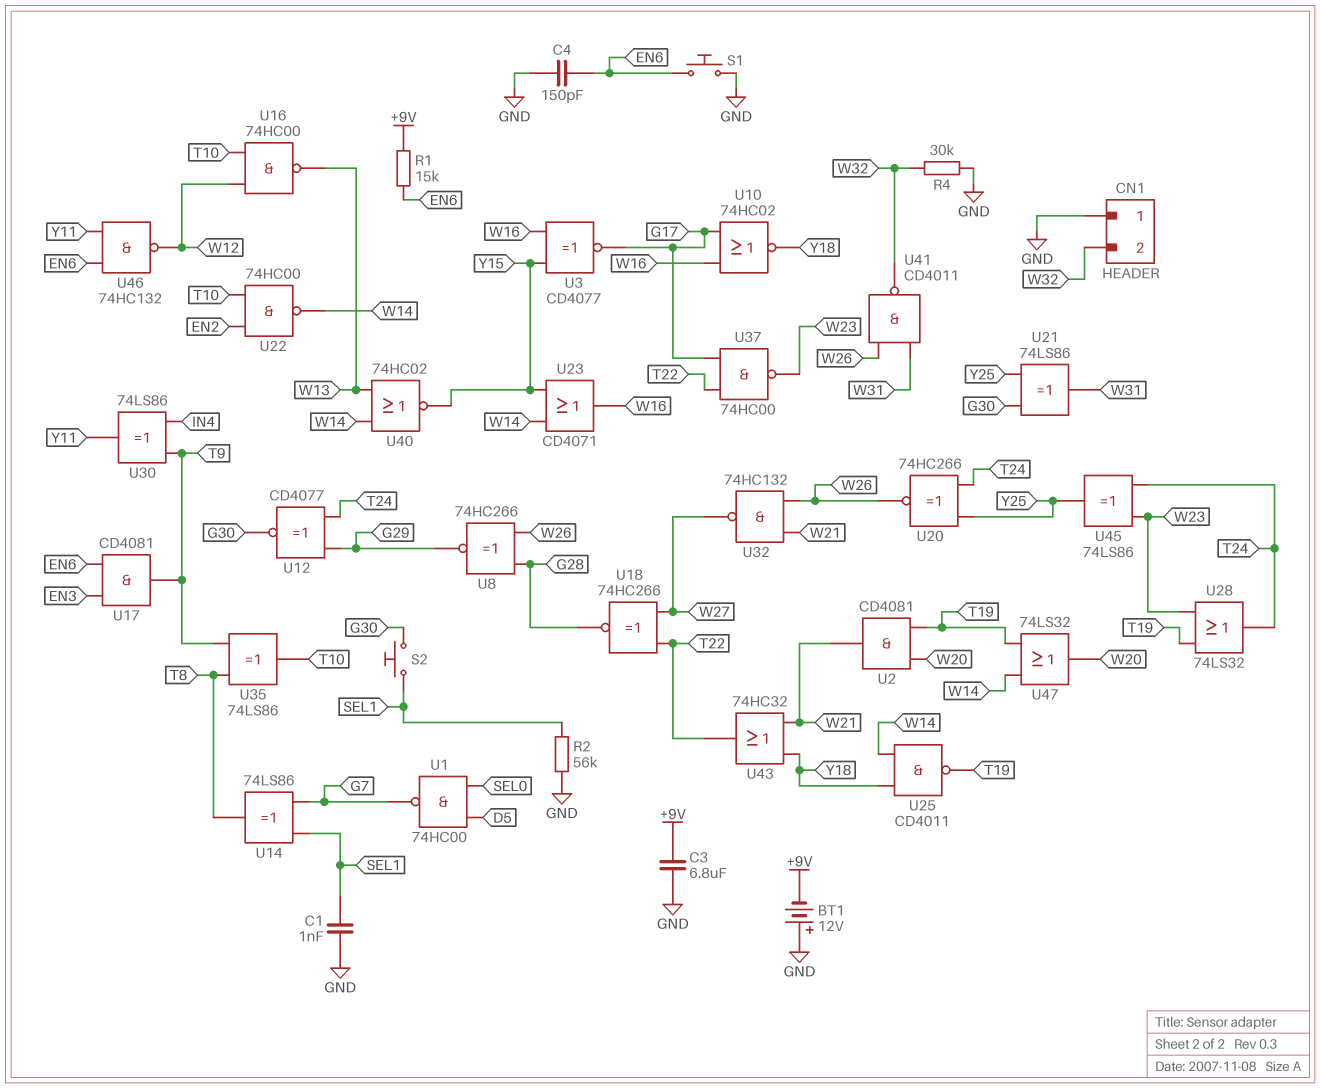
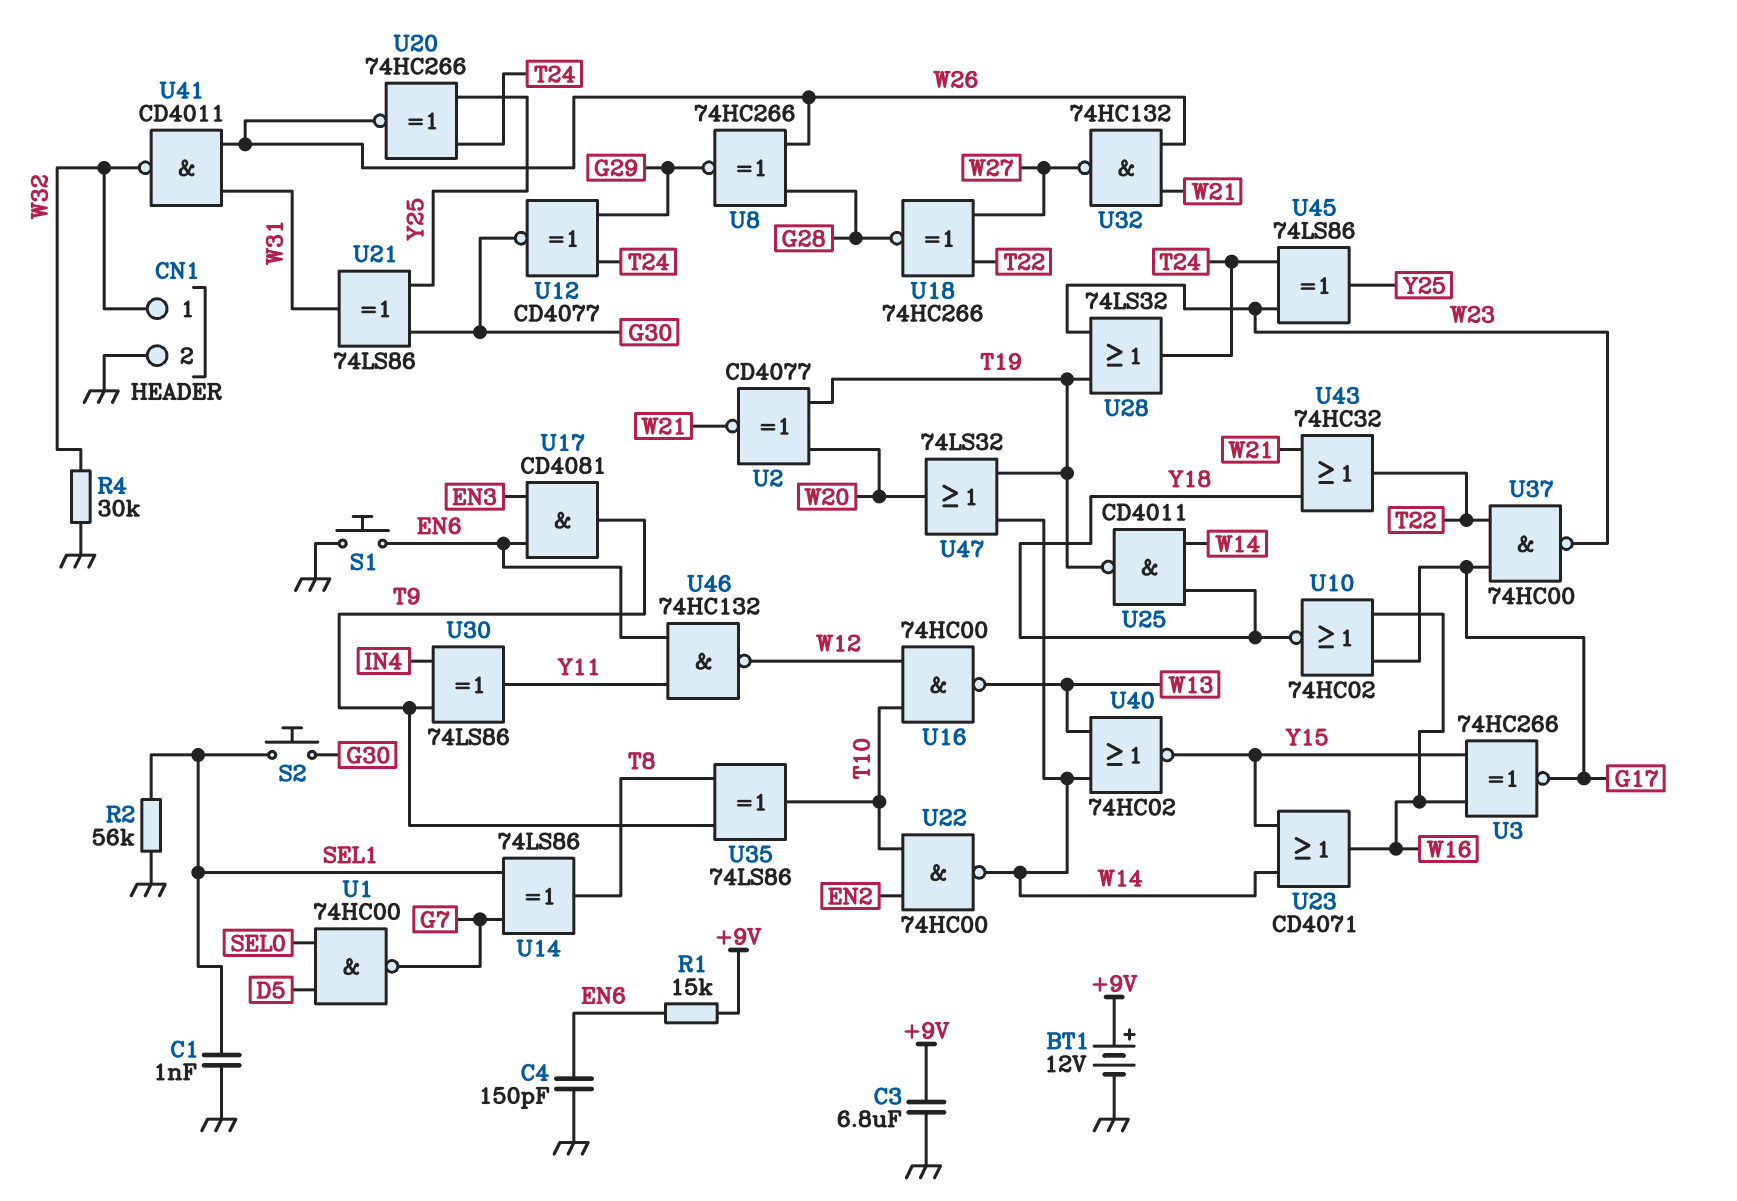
BT1: 12V (plus GND, minus +9V) -> 12V (plus +9V, minus GND)
CN1 pin 1: GND -> W32
CN1 pin 2: W32 -> GND
U2: AND CD4081 (in T19, in W20, out W21) -> XNOR CD4077 (in T19, in W20, out W21)
U3: XNOR CD4077 (in W16, in Y15, out G17) -> XNOR 74HC266 (in W16, in Y15, out G17)

